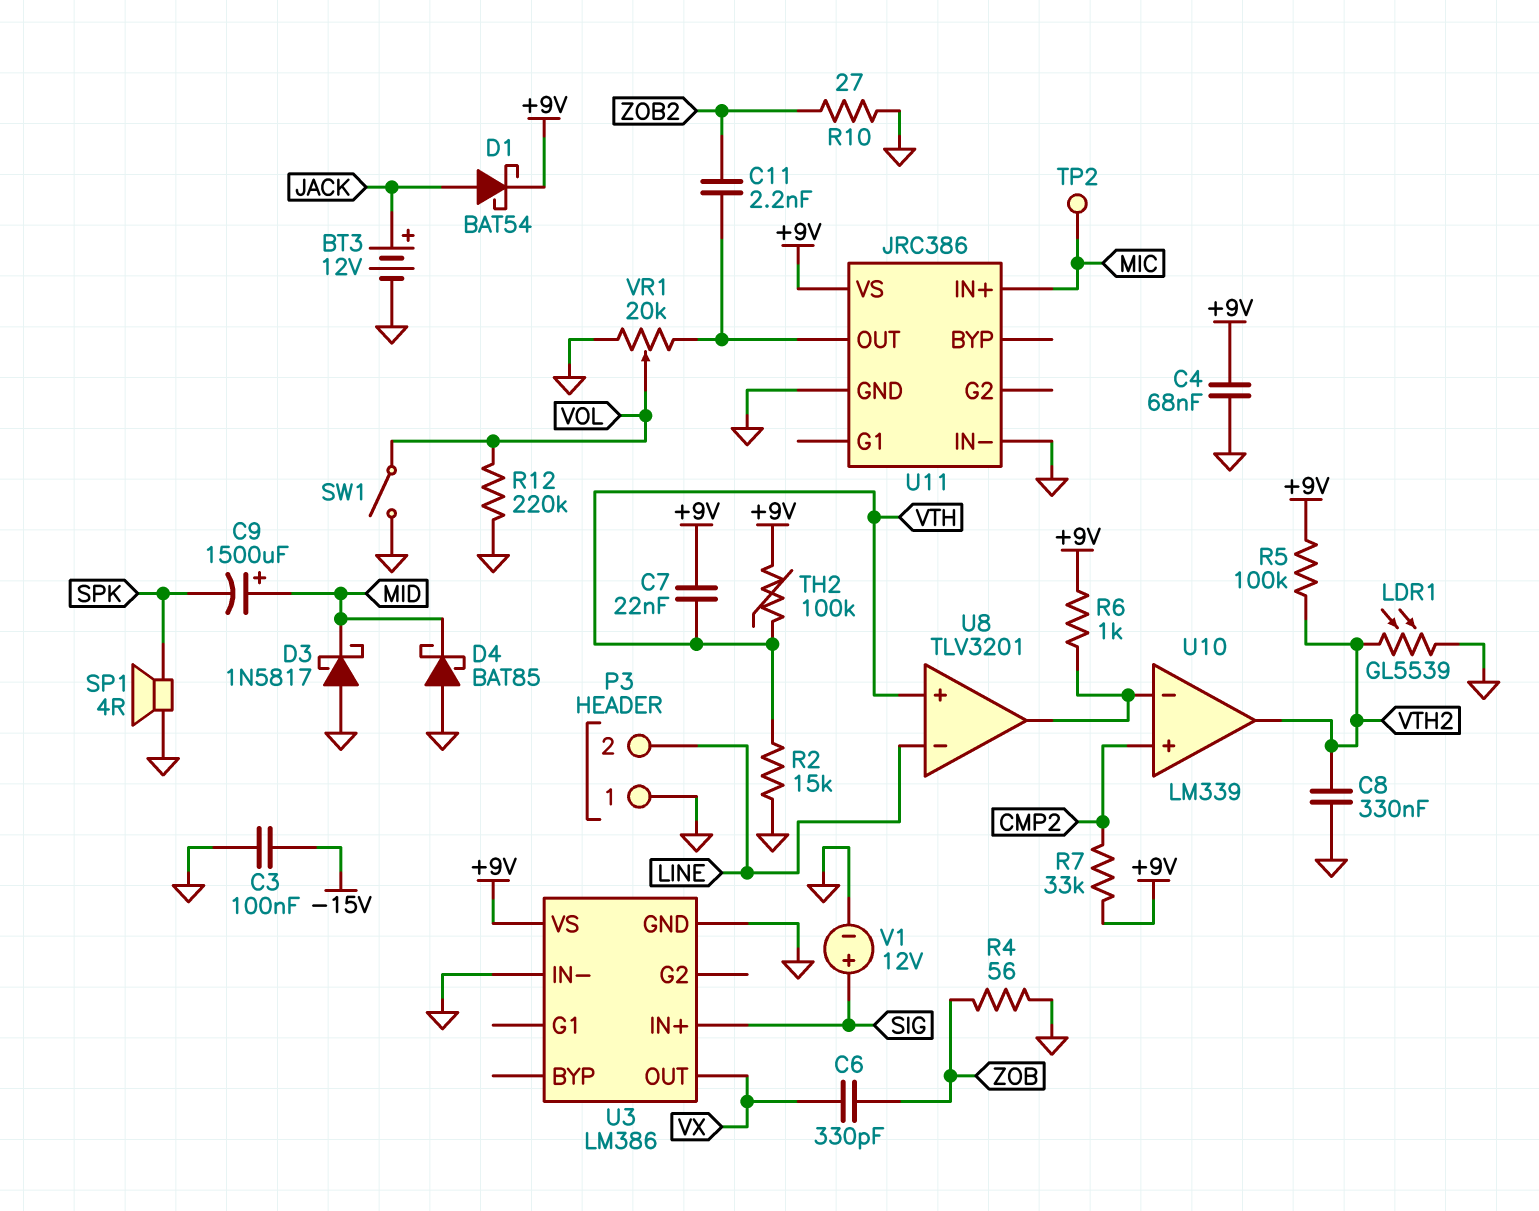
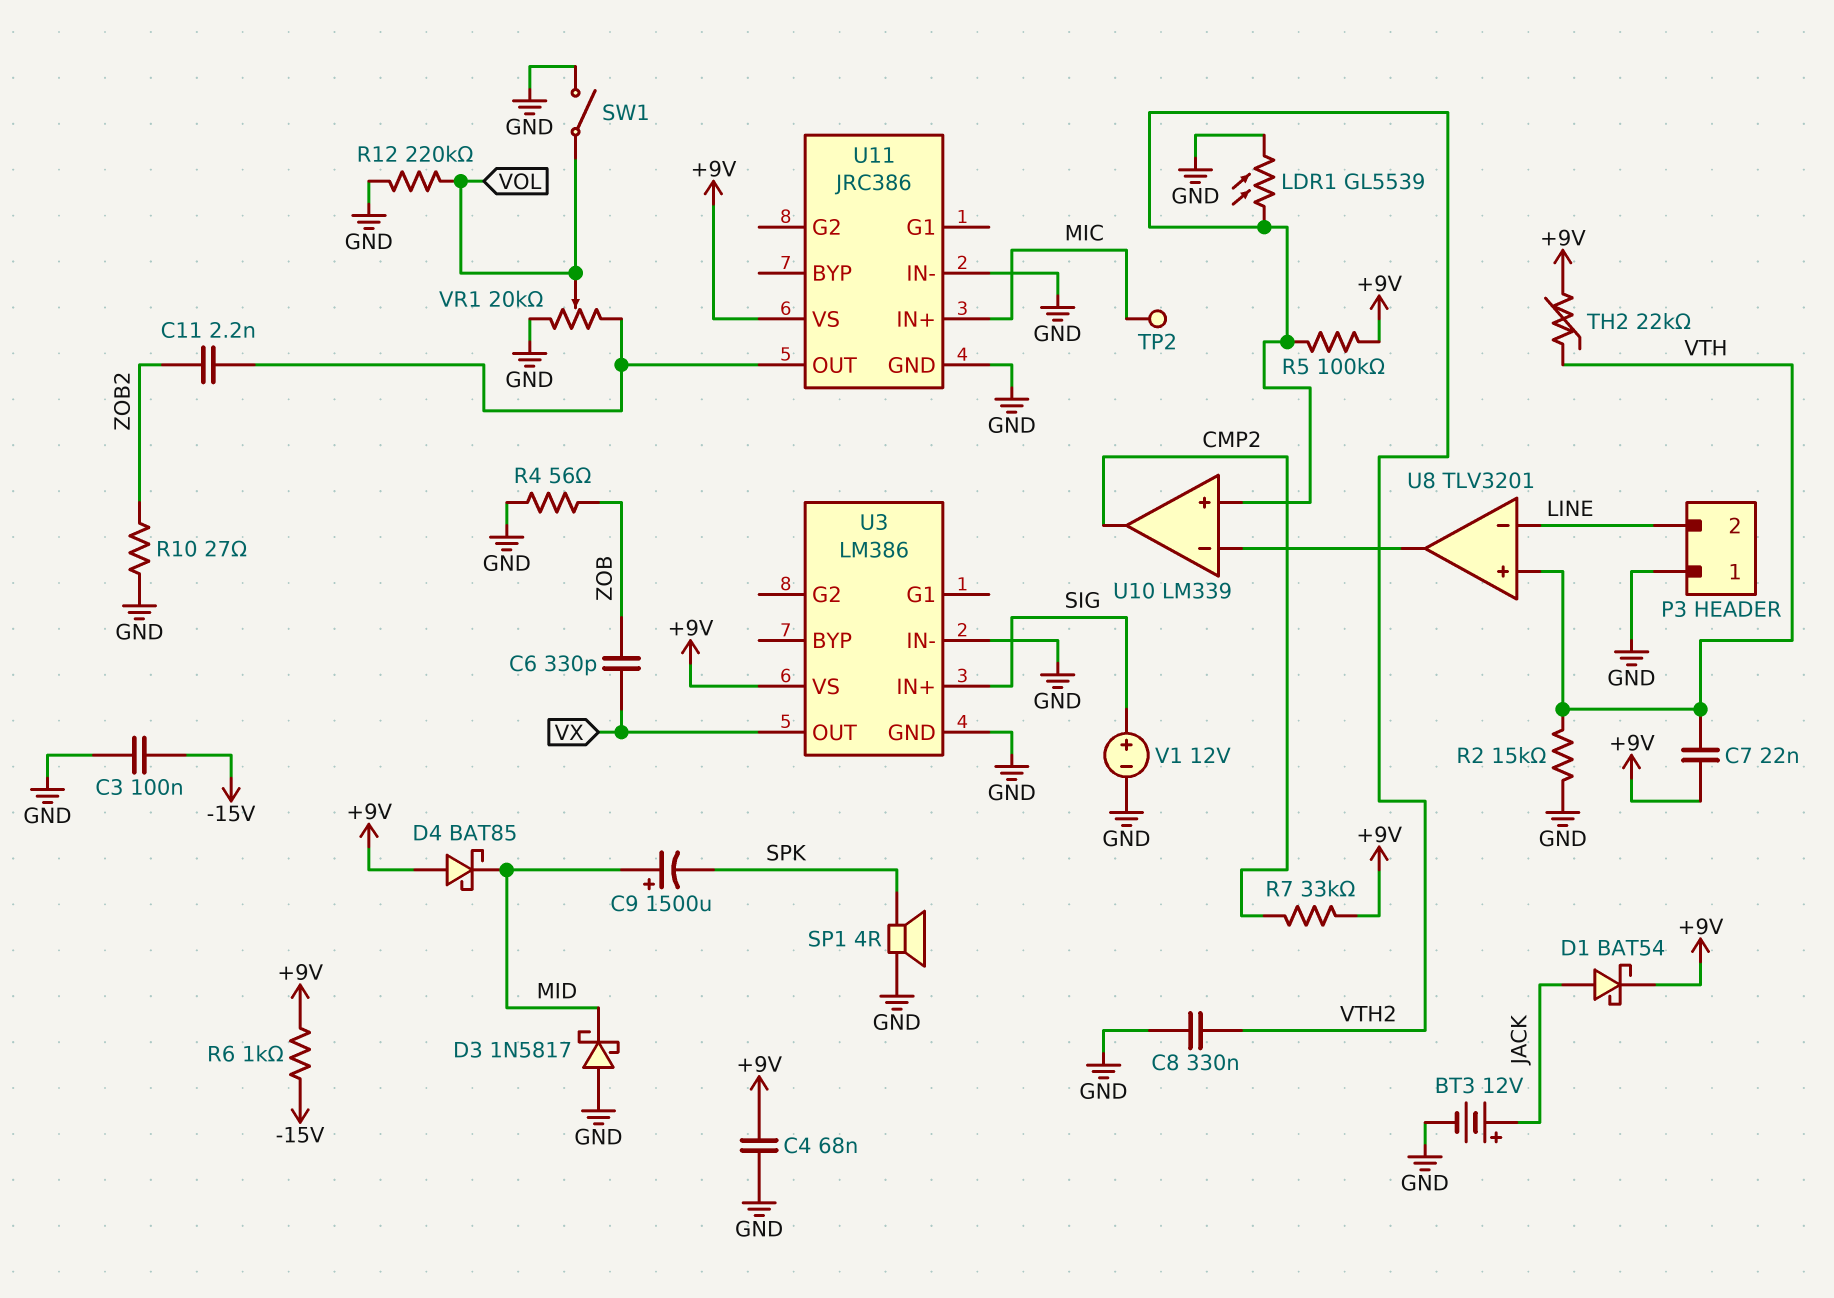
D4: schottky BAT85 (A GND, K MID) -> schottky BAT85 (A +9V, K MID)
R6: 1k (+9V, U8/out) -> 1k (+9V, -15V)
TH2: 100k (+9V, VTH) -> 22k (+9V, VTH)
U10 pin in+: CMP2 -> VTH2
U10 pin out: VTH2 -> CMP2

